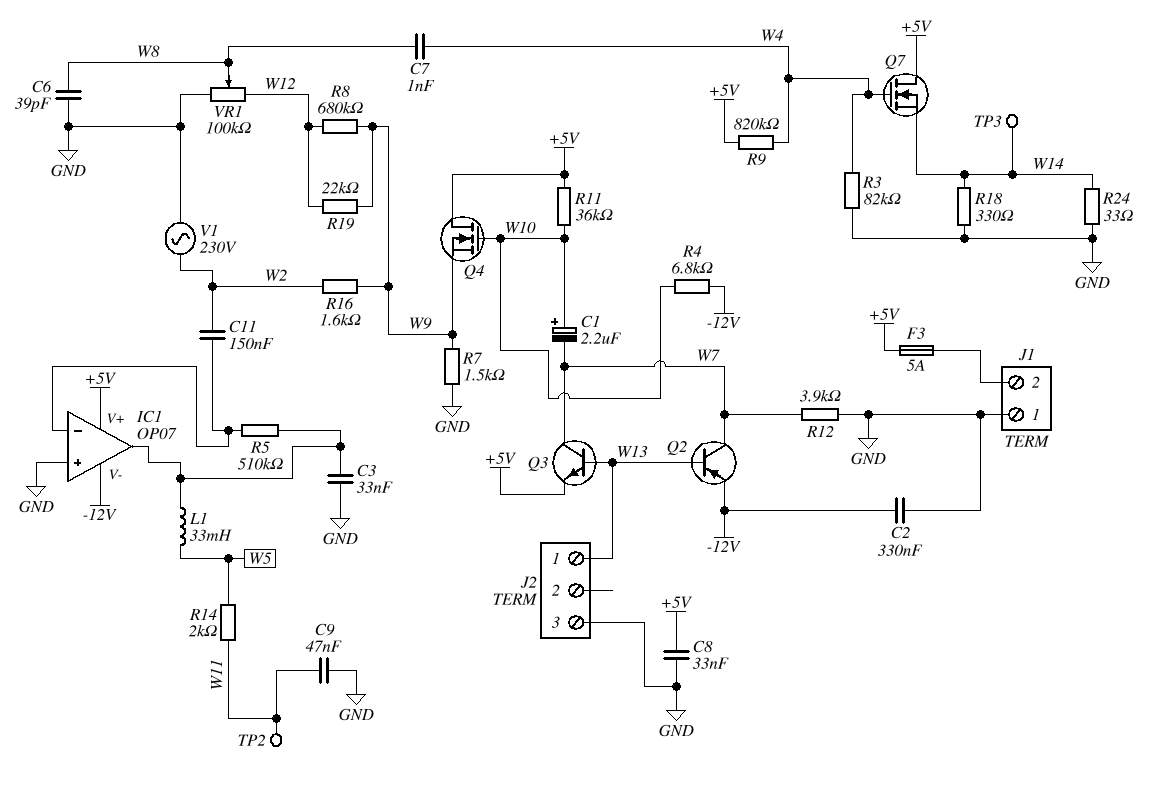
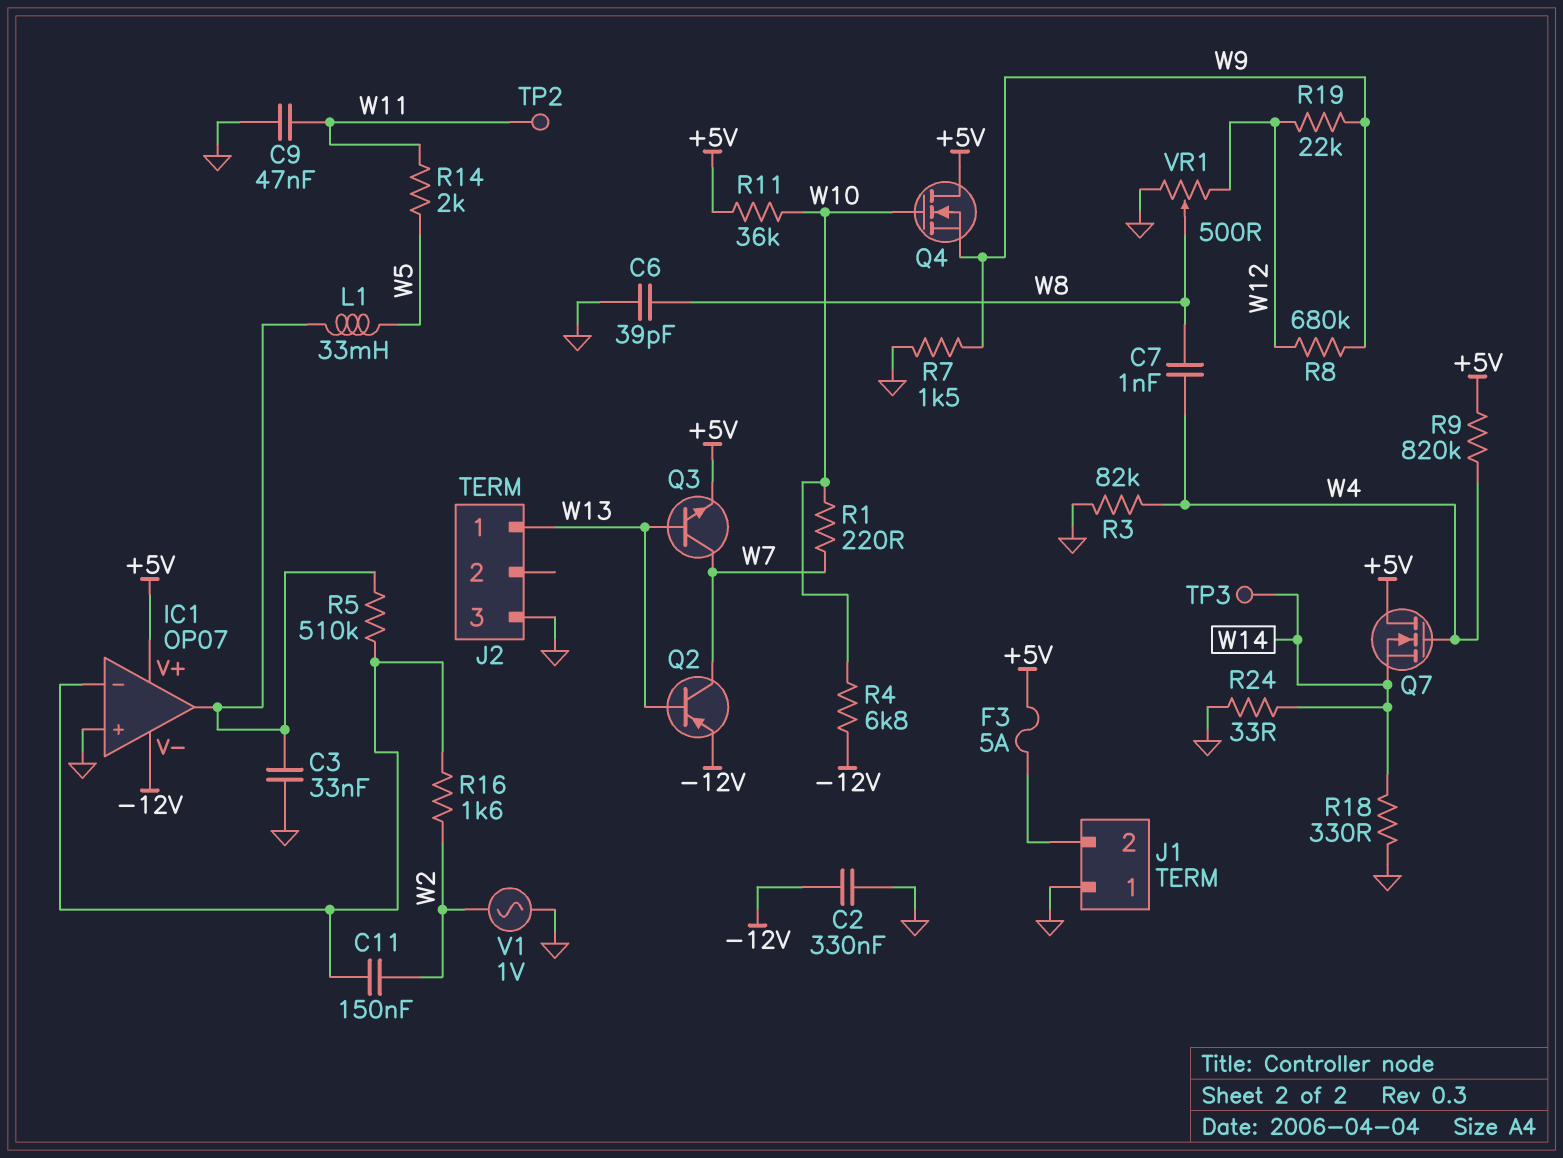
C1: 2.2uF (plus W10, minus W7) -> none
C8: 33nF (+5V, GND) -> none
R1: none -> 220 (W7, W10)
R12: 3.9k (GND, W7) -> none
R16: 1.6k (W2, W9) -> 1.6k (IC1/in-, W2)
V1: AC 230V (GND, W2) -> AC 1V (GND, W2)
VR1: 100k (GND, W12, wiper W8) -> 500 (GND, W12, wiper W8)

